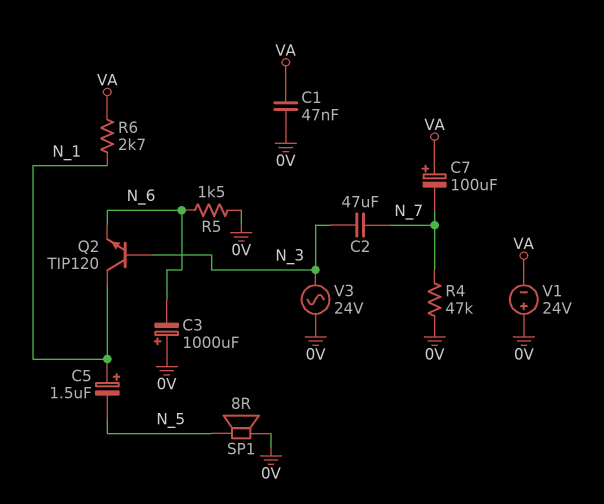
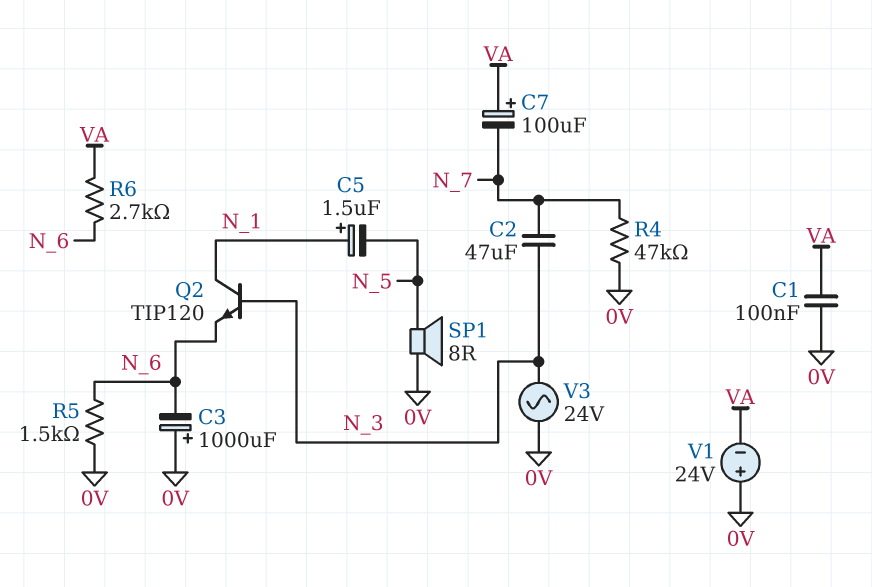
C1: 47nF (0V, VA) -> 100nF (0V, VA)
R6: 2.7k (N_1, VA) -> 2.7k (N_6, VA)

